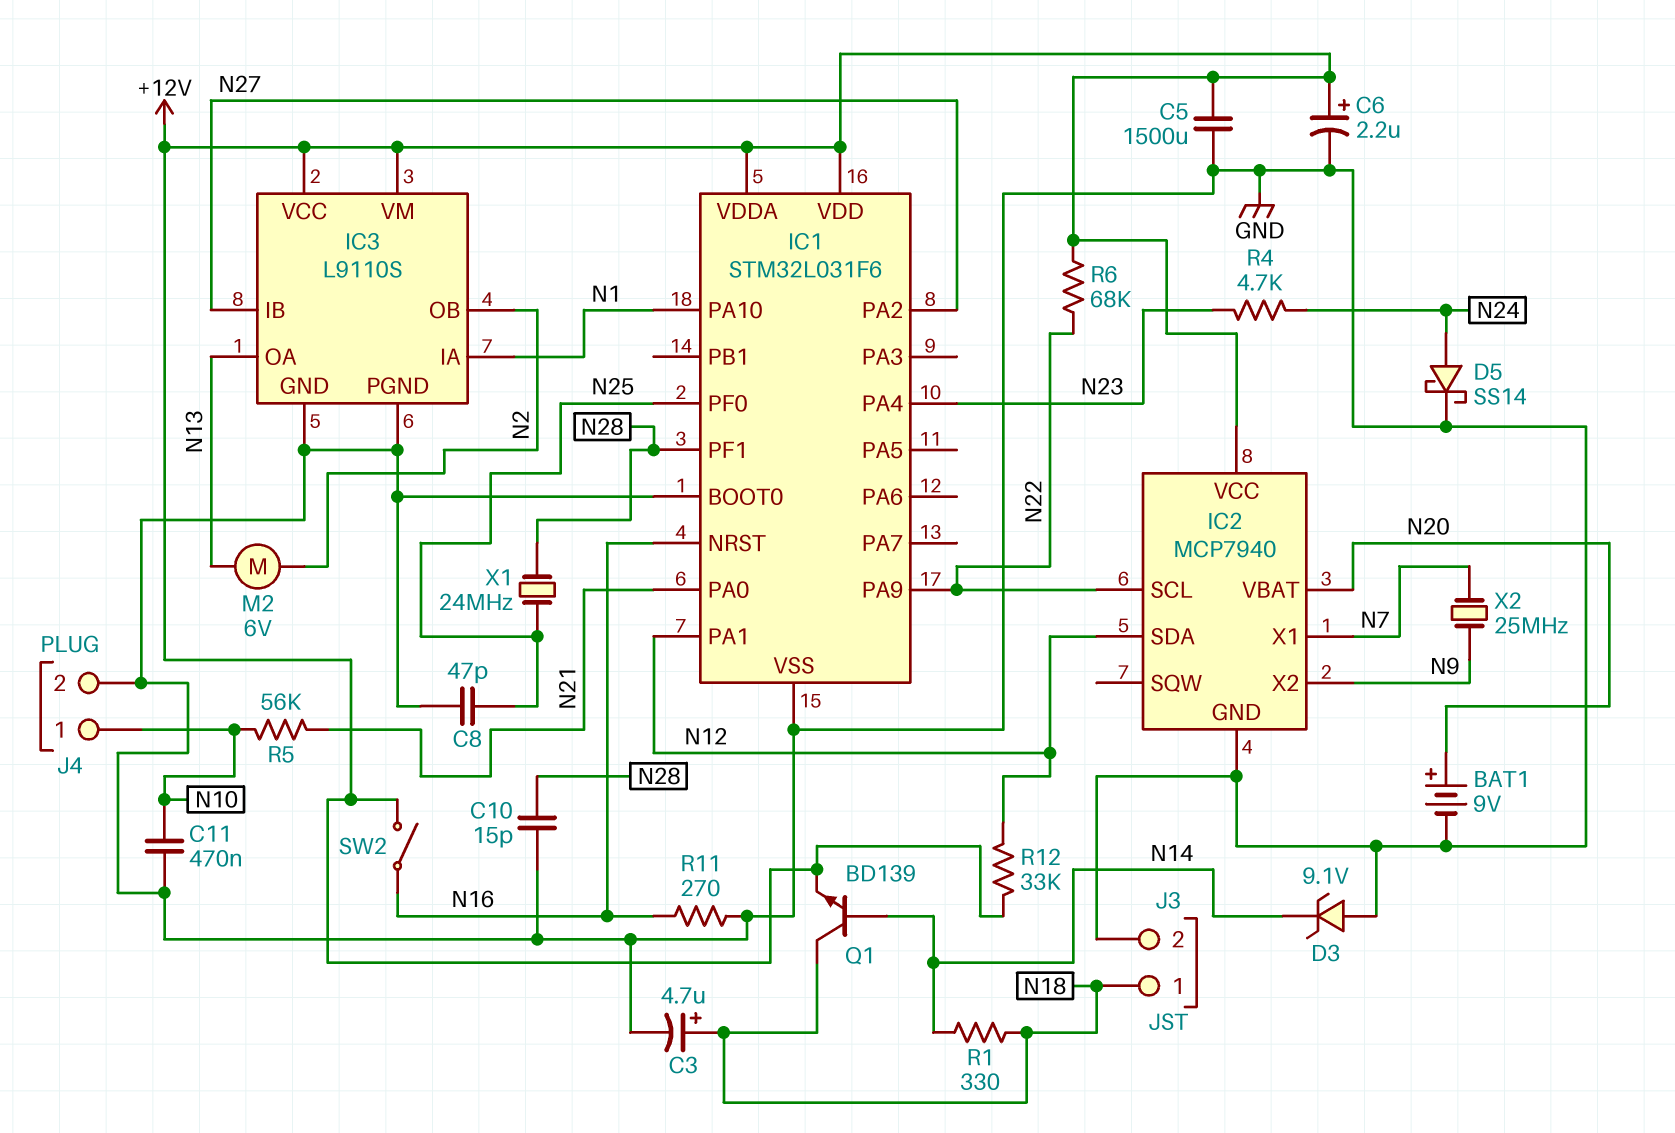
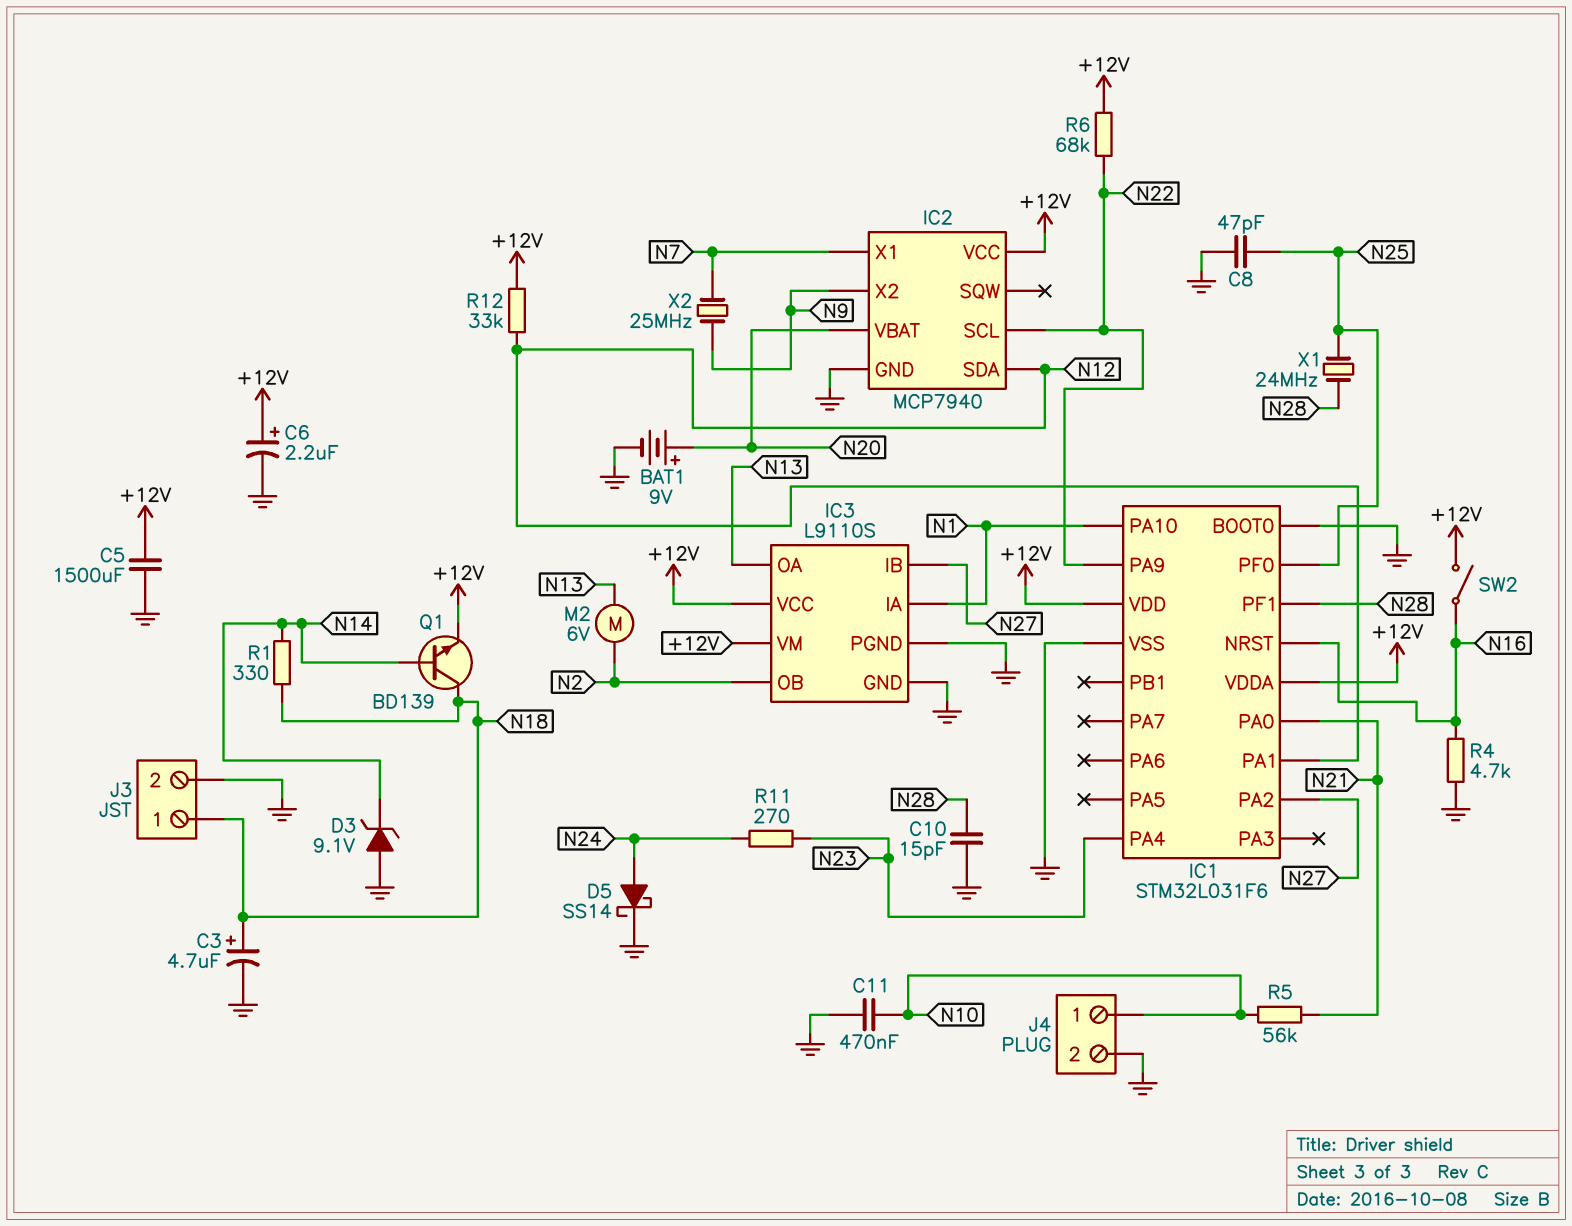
R4: 4.7k (N23, N24) -> 4.7k (GND, N16)
R11: 270 (GND, N16) -> 270 (N23, N24)

